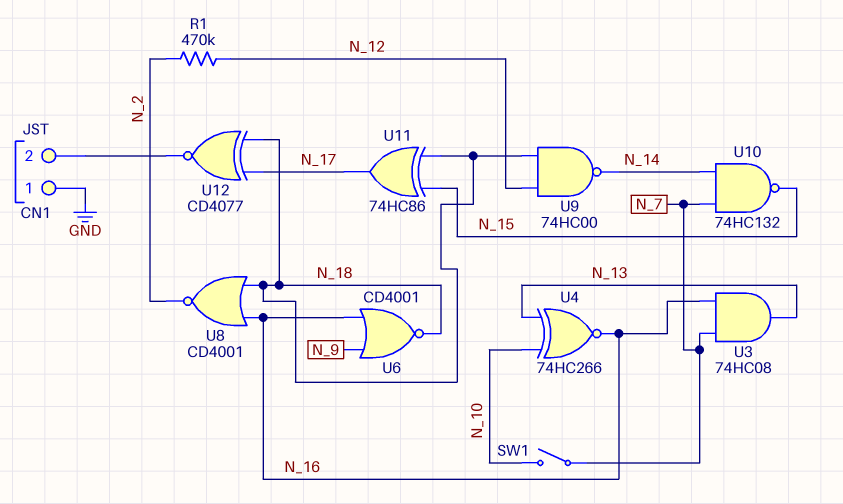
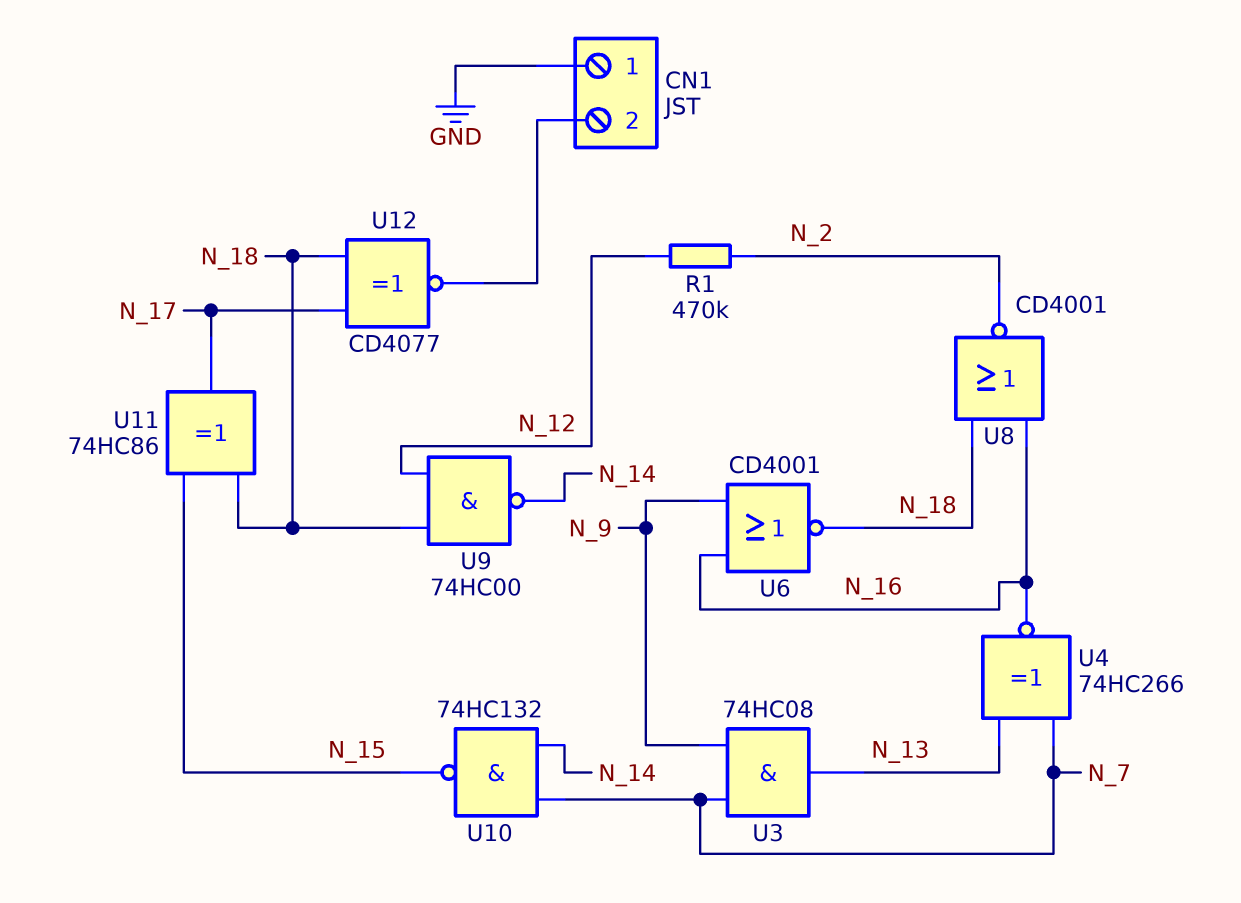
SW1: switch (N_7, N_10) -> none
U3: AND 74HC08 (in N_7, in N_16, out N_13) -> AND 74HC08 (in N_7, in N_9, out N_13)
U4: XNOR 74HC266 (in N_10, in N_13, out N_16) -> XNOR 74HC266 (in N_7, in N_13, out N_16)

